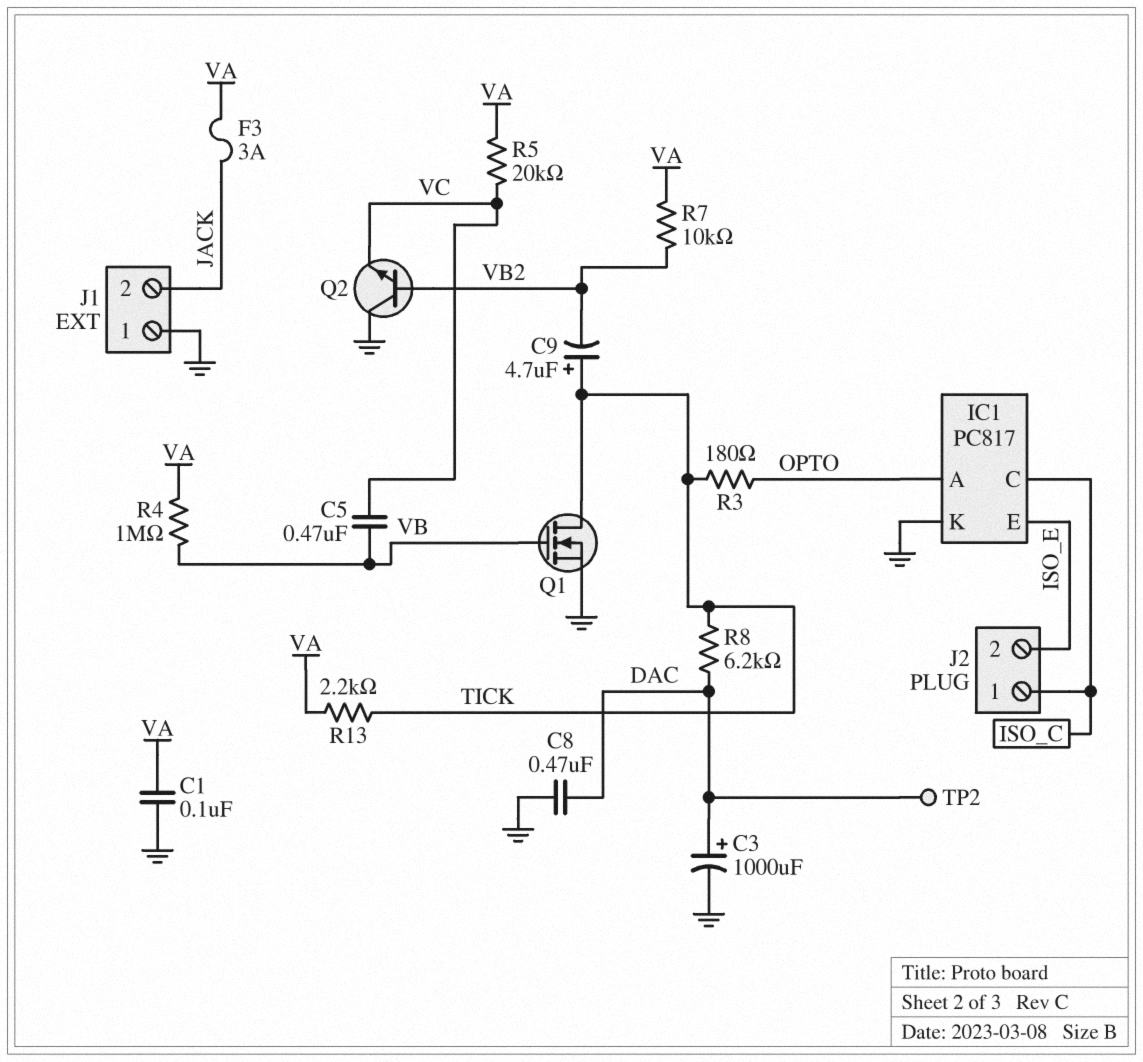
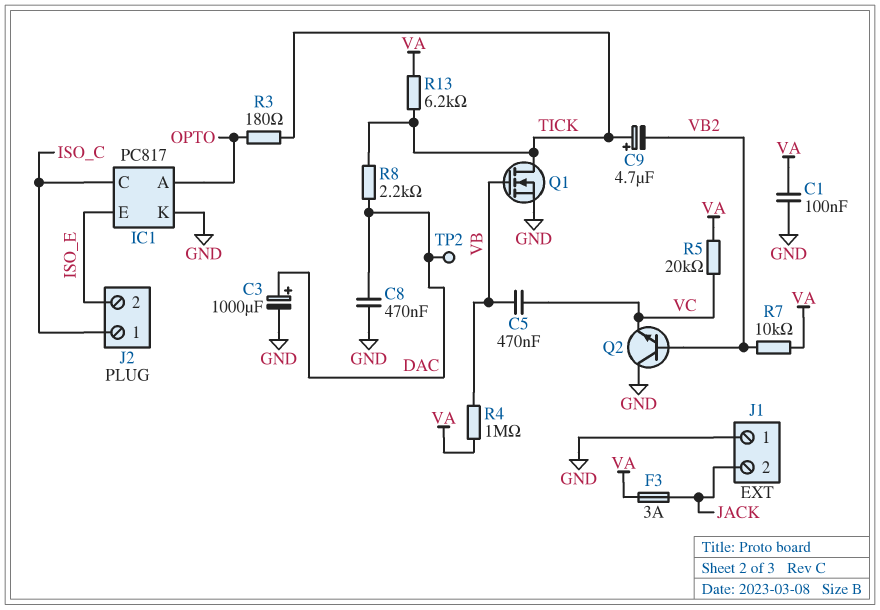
R8: 6.2k (DAC, TICK) -> 2.2k (DAC, TICK)
R13: 2.2k (TICK, VA) -> 6.2k (TICK, VA)

